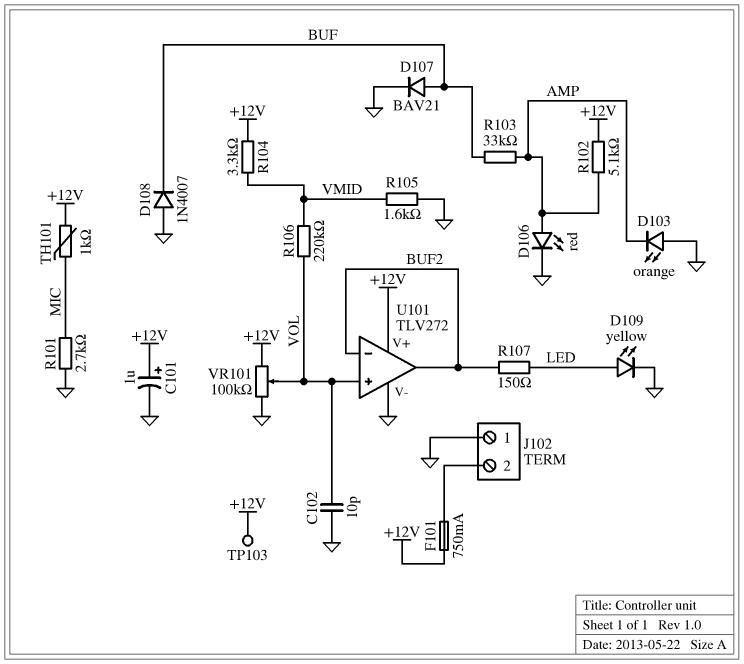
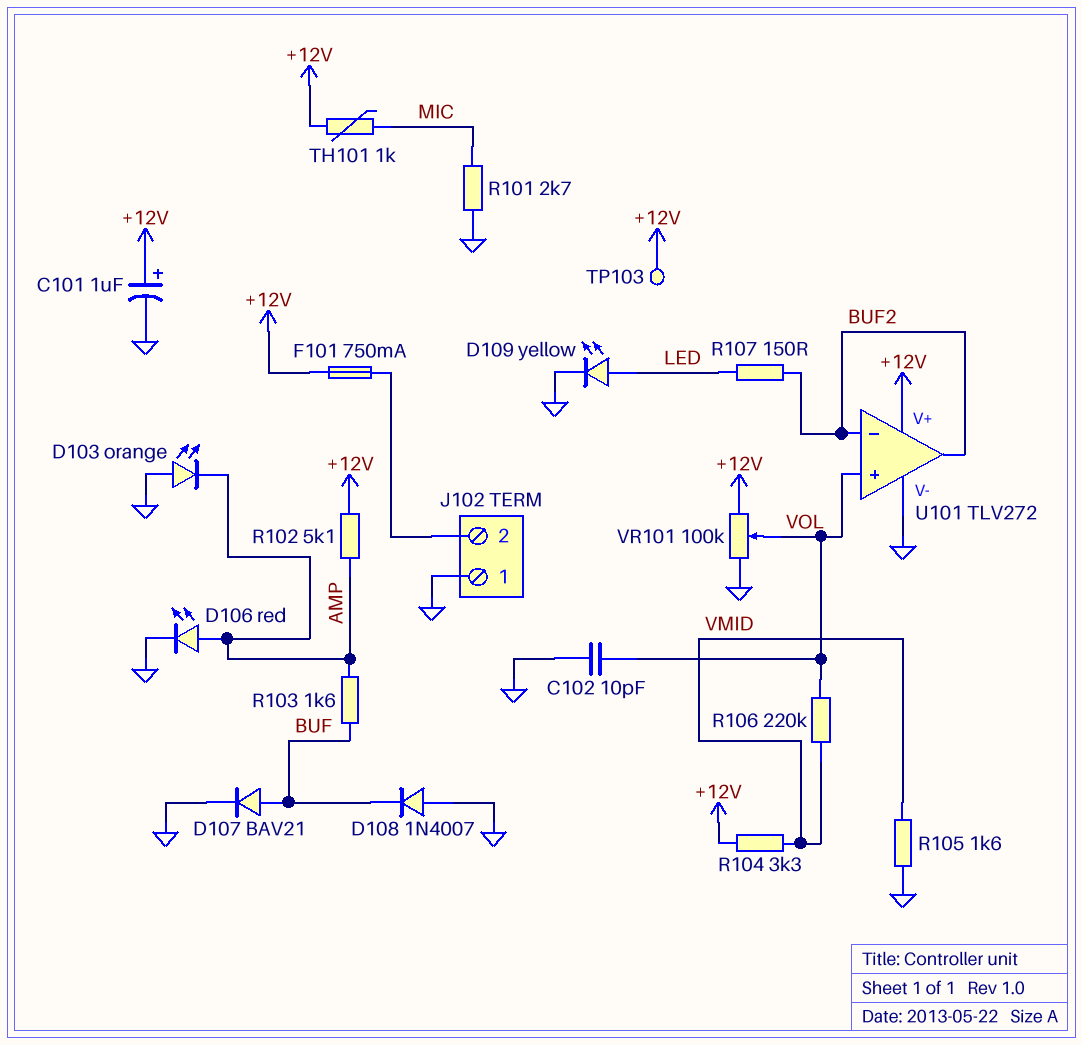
R103: 33k (AMP, BUF) -> 1.6k (AMP, BUF)

